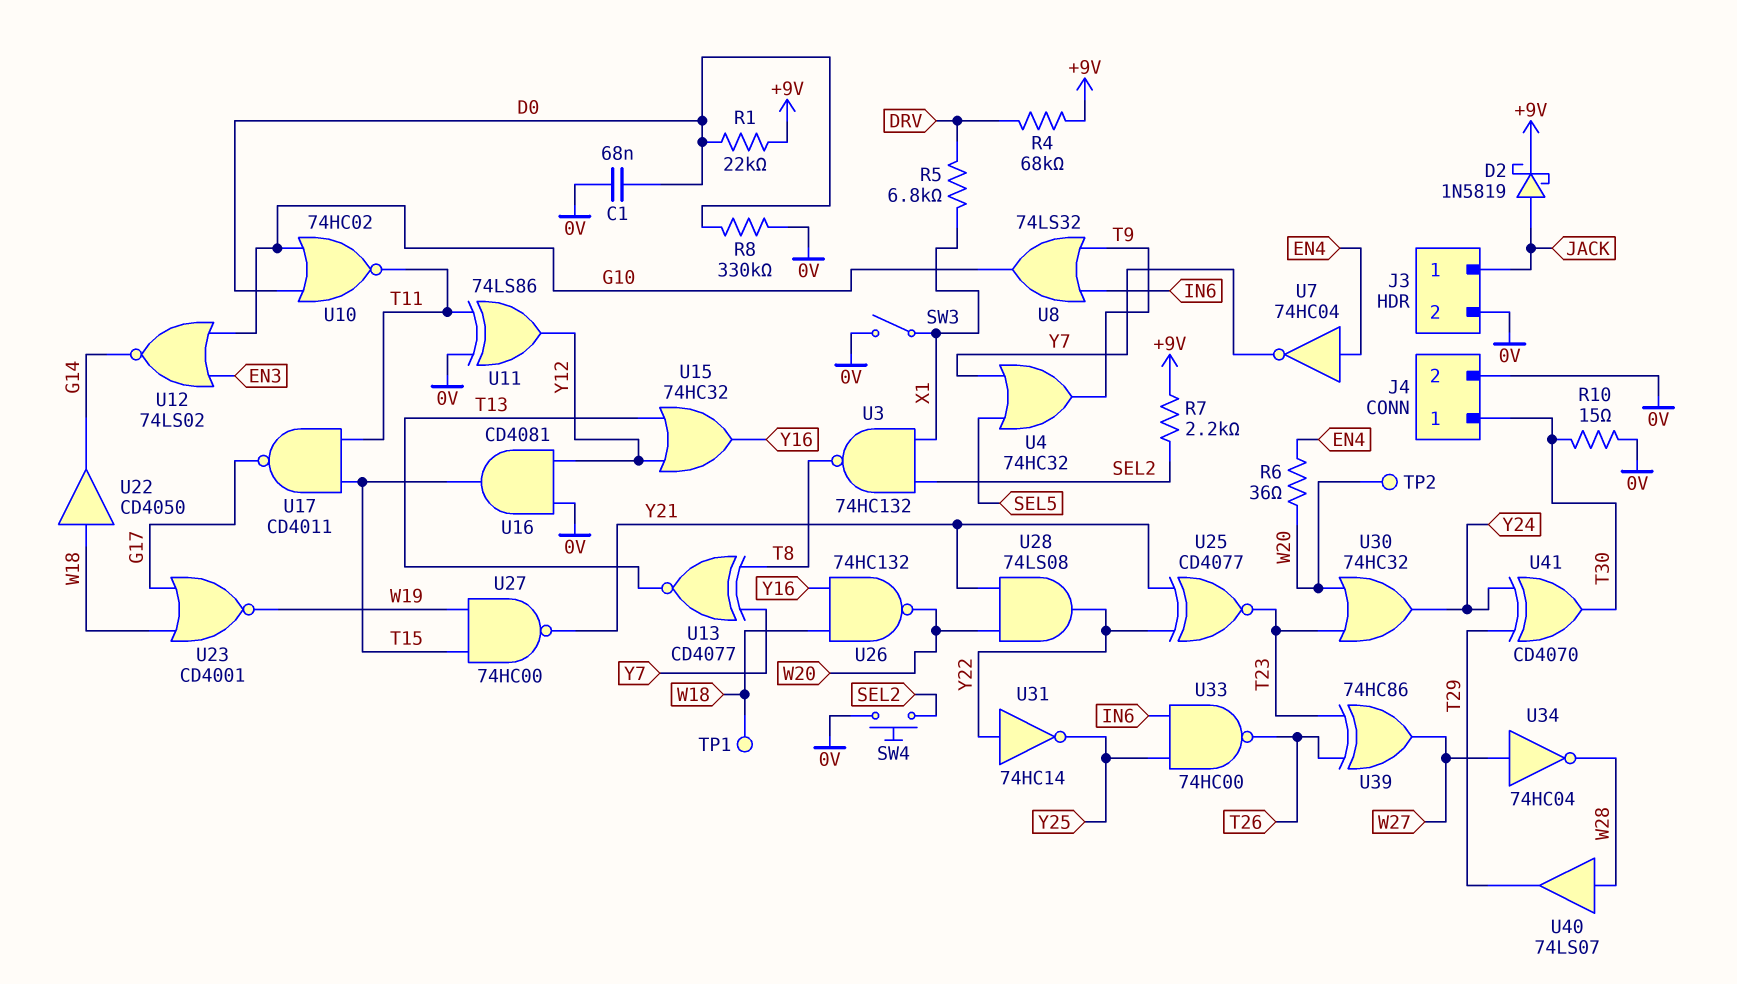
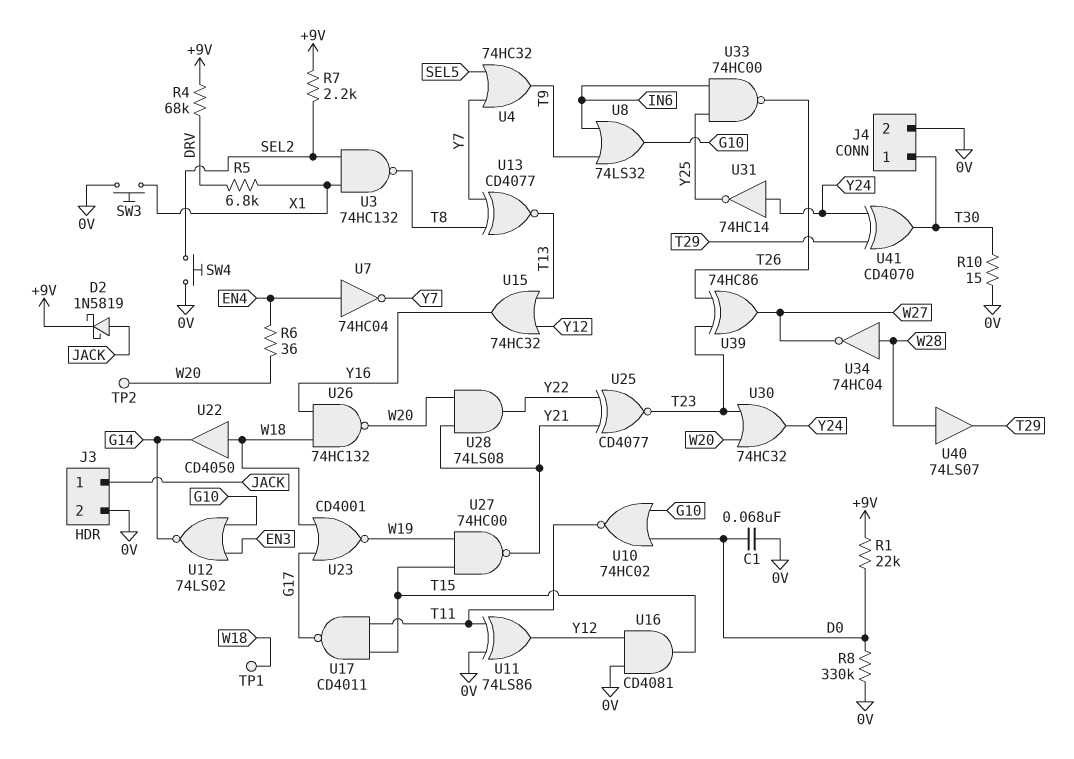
SW3: switch (0V, X1) -> button (0V, X1)
U31: NOT 74HC14 (in Y22, out Y25) -> NOT 74HC14 (in Y24, out Y25)
U34: NOT 74HC04 (in W27, out W28) -> NOT 74HC04 (in W28, out W27)

